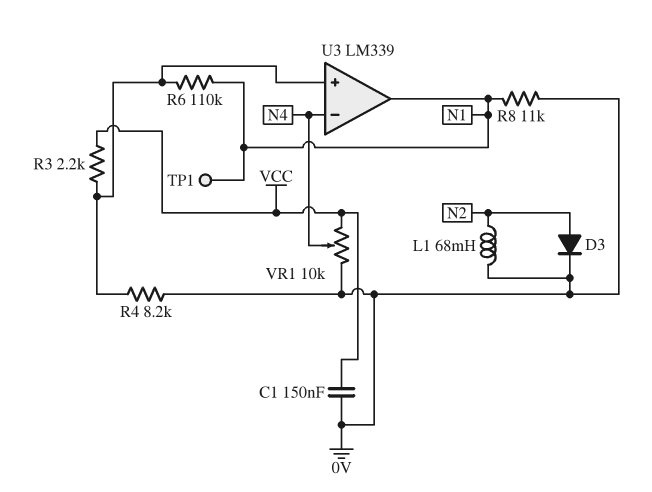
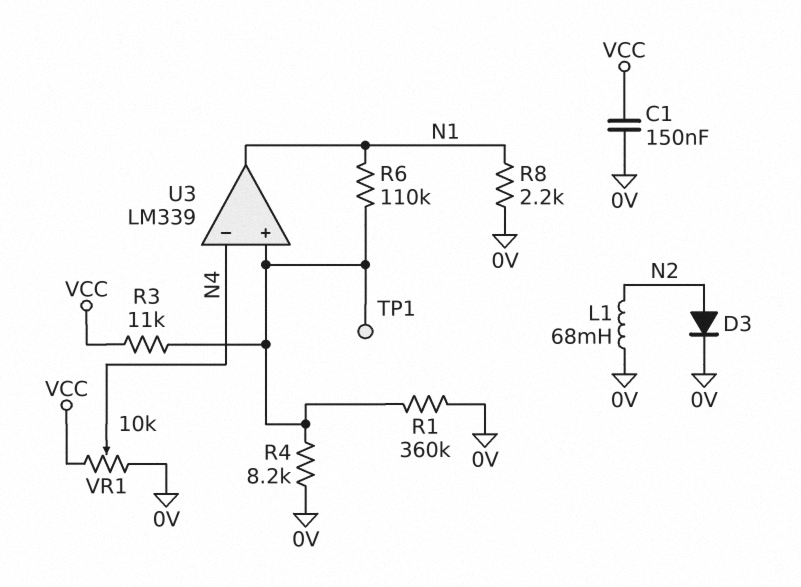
R1: none -> 360k (0V, U3/in+)
R3: 2.2k (U3/in+, VCC) -> 11k (U3/in+, VCC)
R8: 11k (0V, N1) -> 2.2k (0V, N1)
TP1: test point (N1) -> test point (U3/in+)

